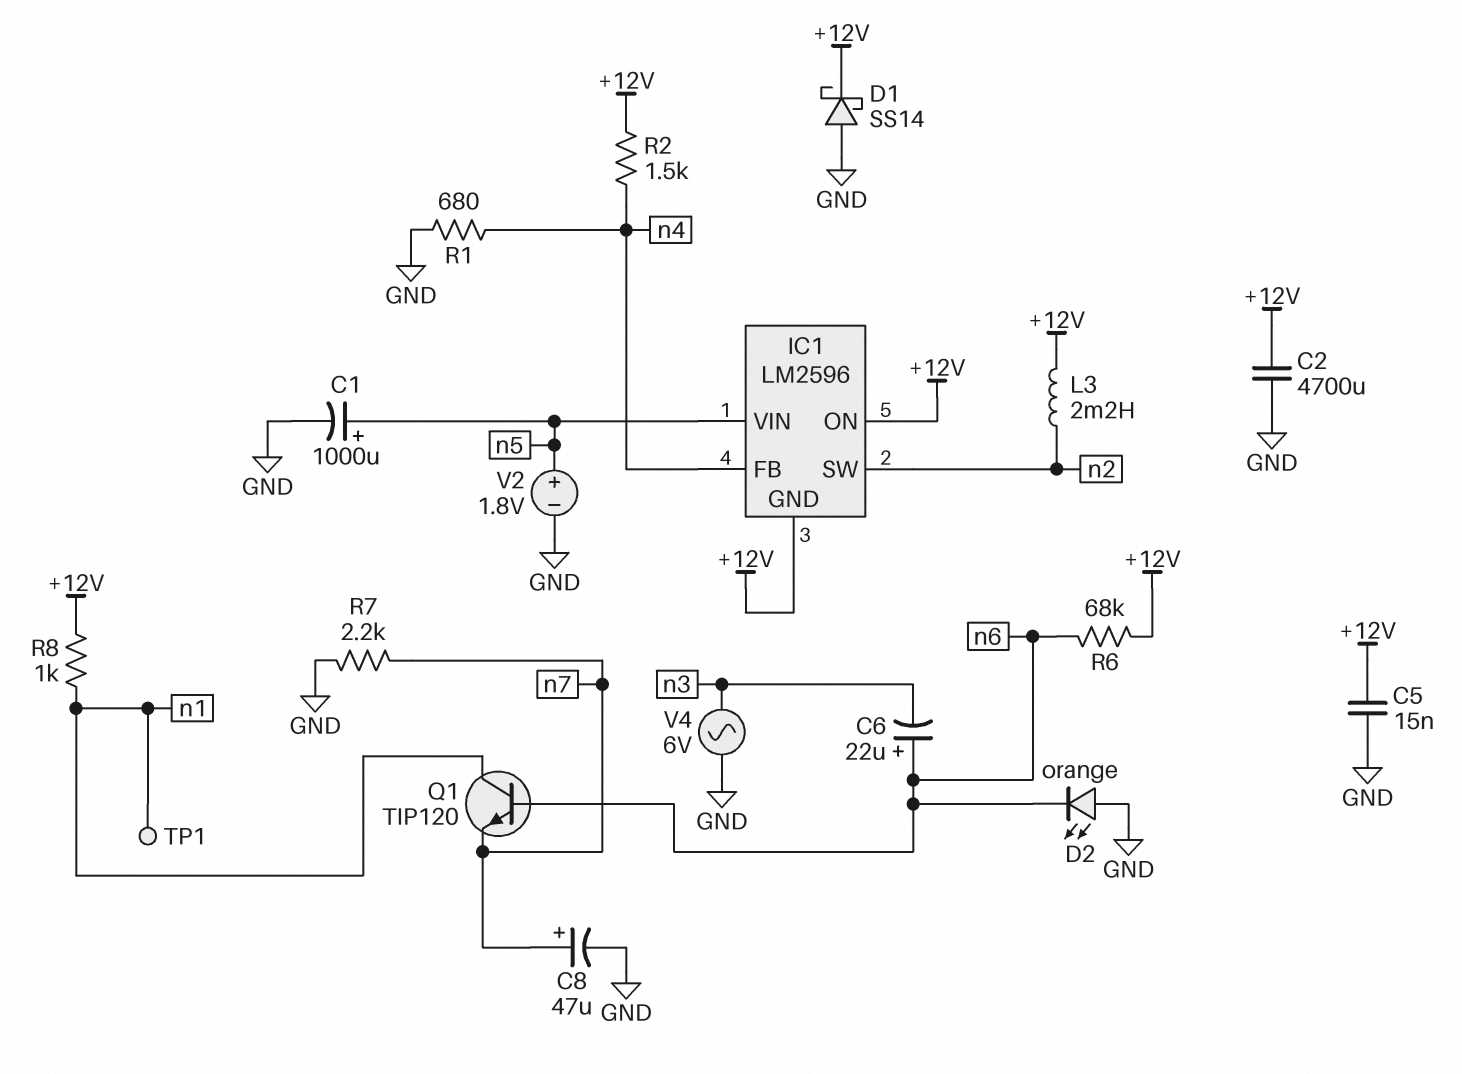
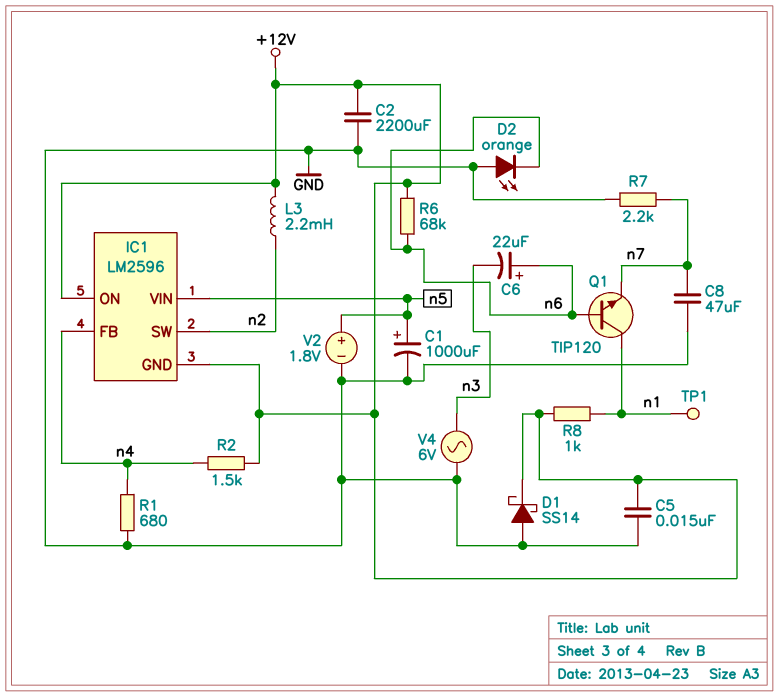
C2: 4700uF (+12V, GND) -> 2200uF (+12V, GND)
C8: 47uF (plus n7, minus GND) -> 47uF (GND, n7)

